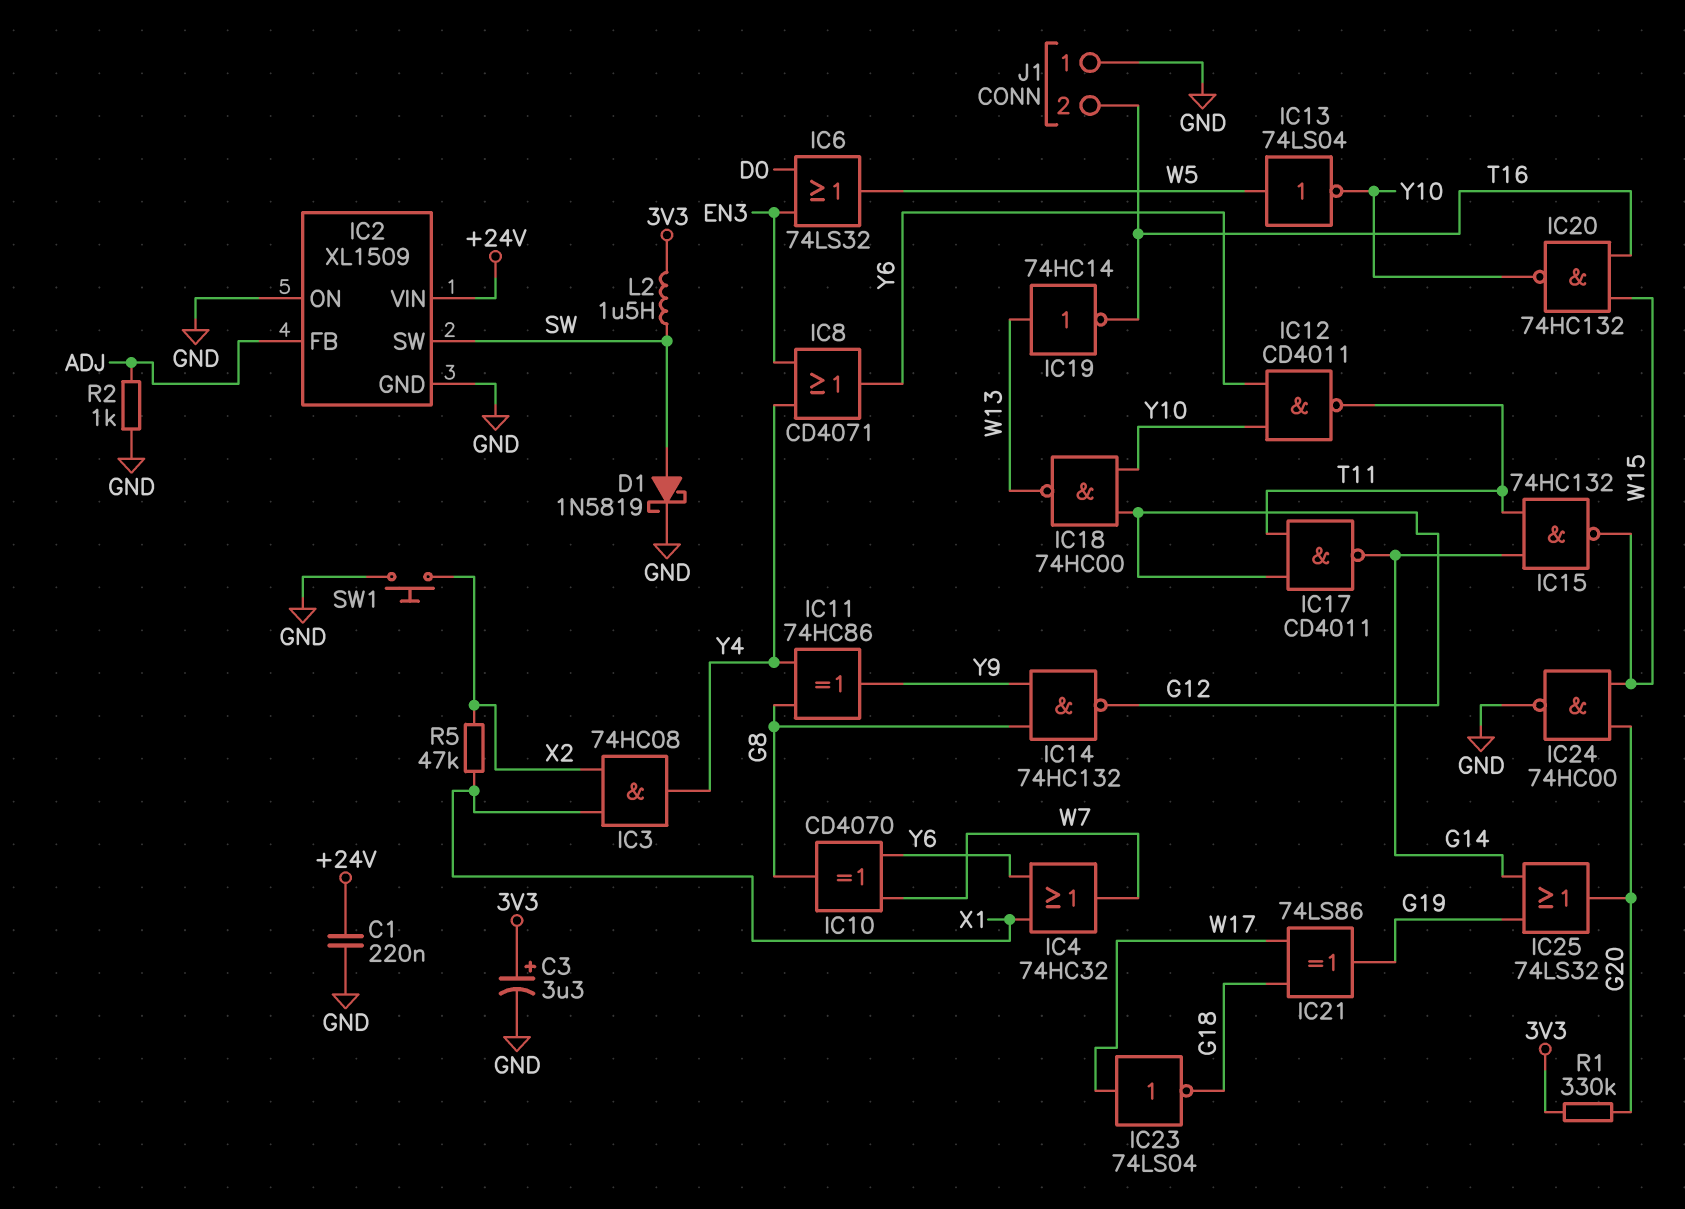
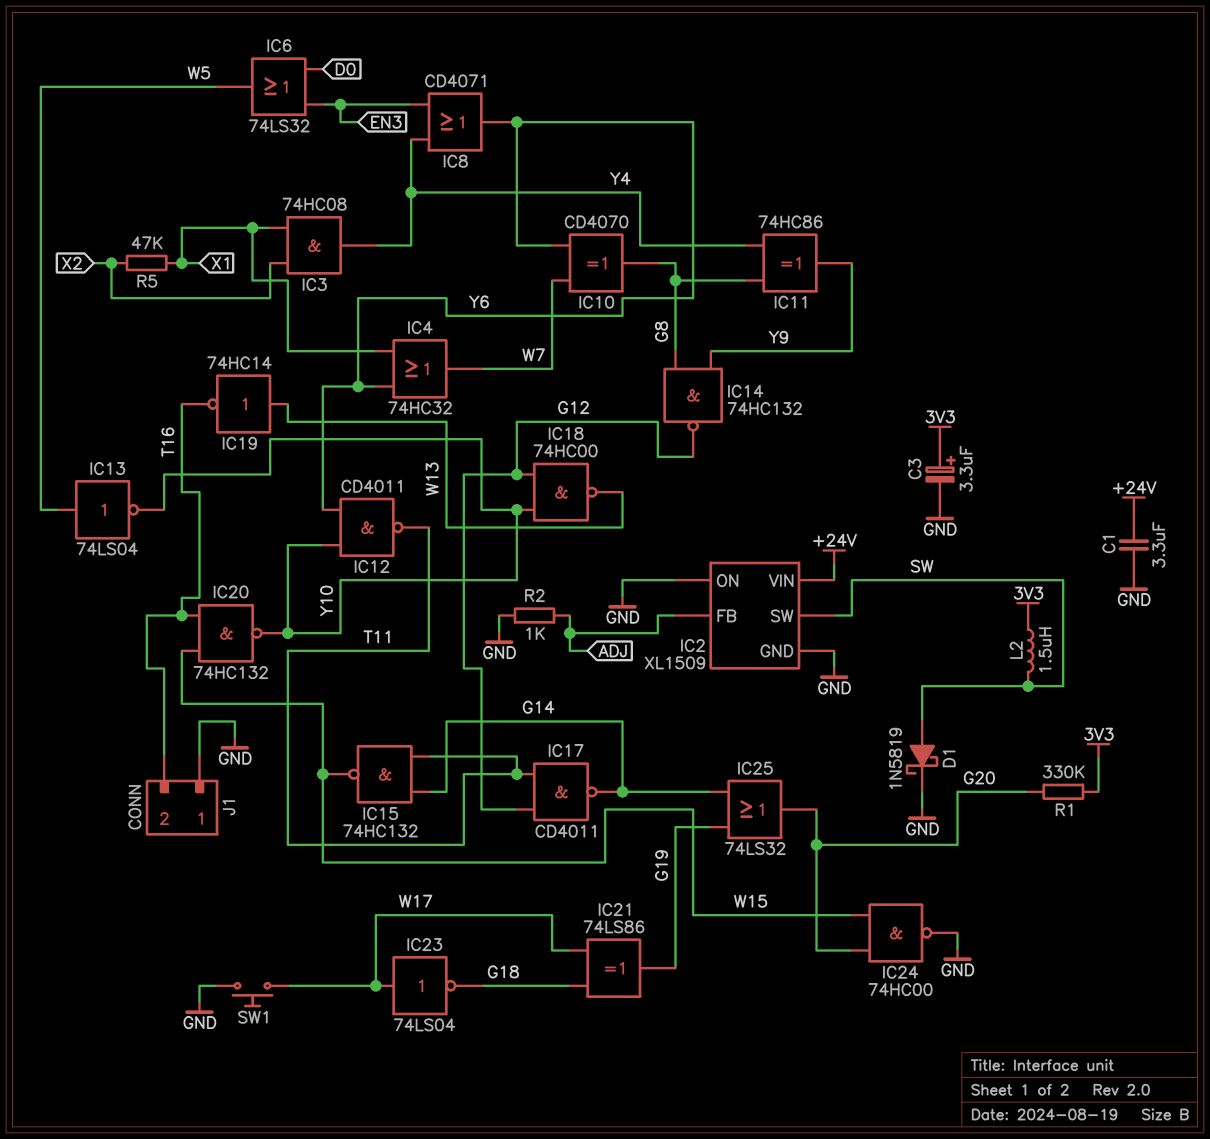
C1: 220nF (+24V, GND) -> 3.3uF (+24V, GND)
SW1: button (GND, X2) -> button (GND, W17)

